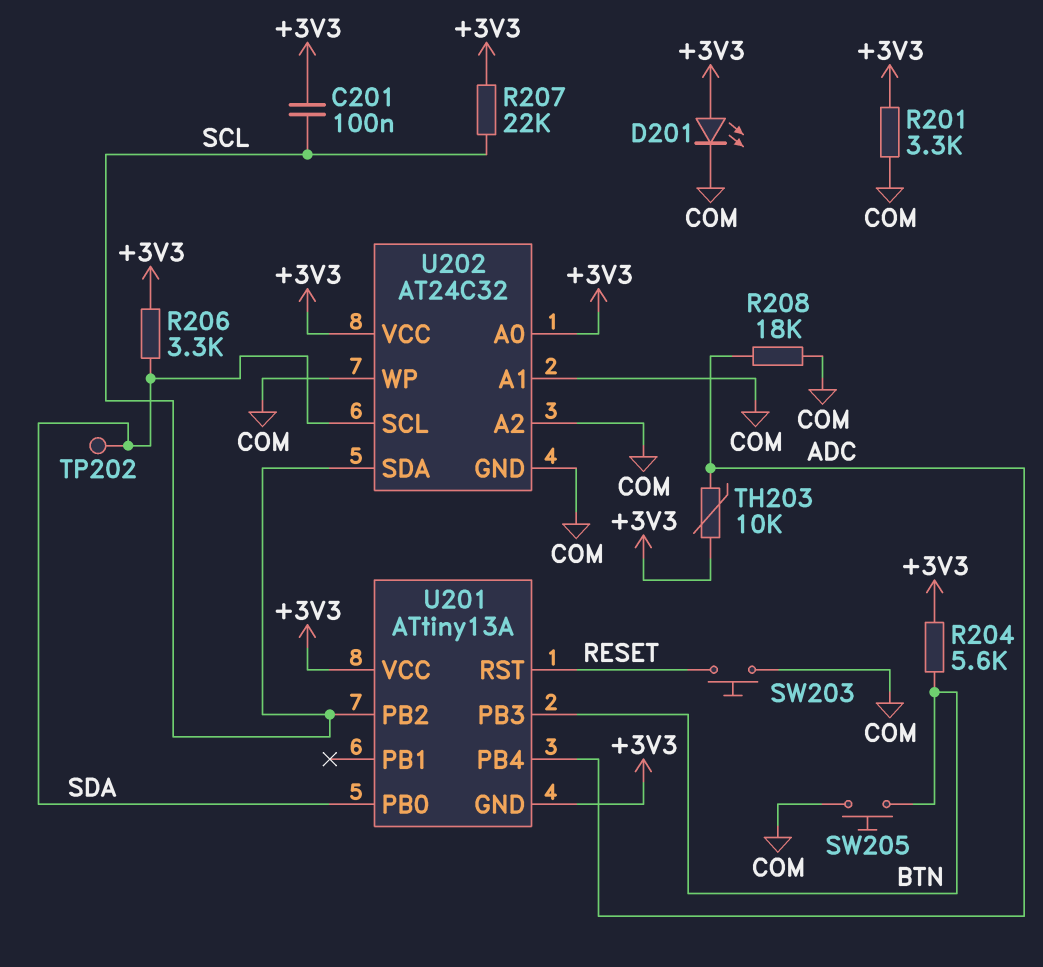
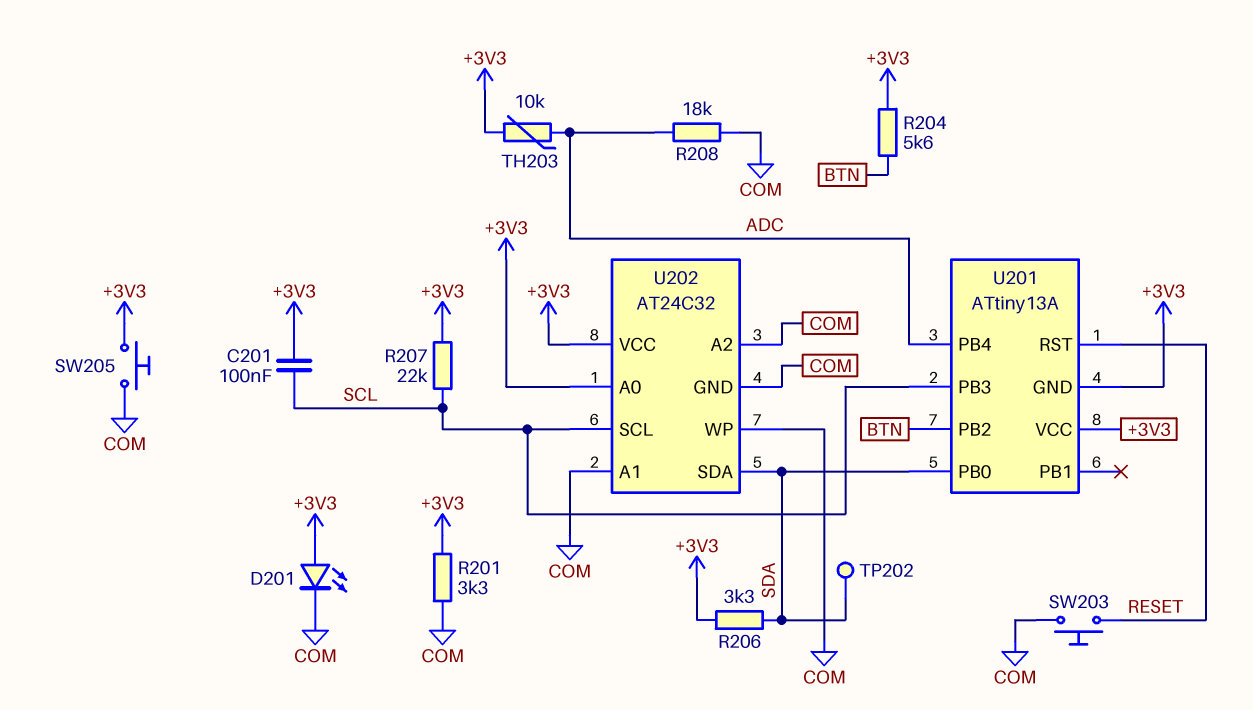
SW205: button (BTN, COM) -> button (+3V3, COM)
U201 pin PB2: SCL -> BTN
U201 pin PB3: BTN -> SCL
U202 pin SCL: SDA -> SCL
U202 pin SDA: SCL -> SDA

